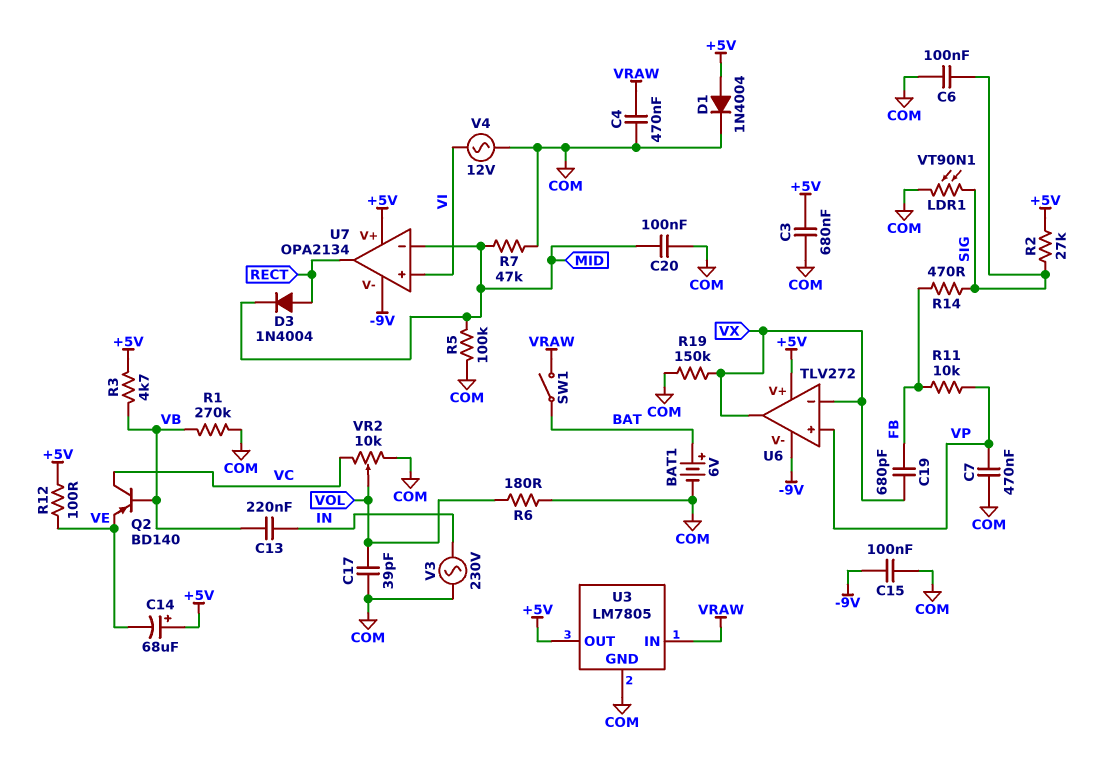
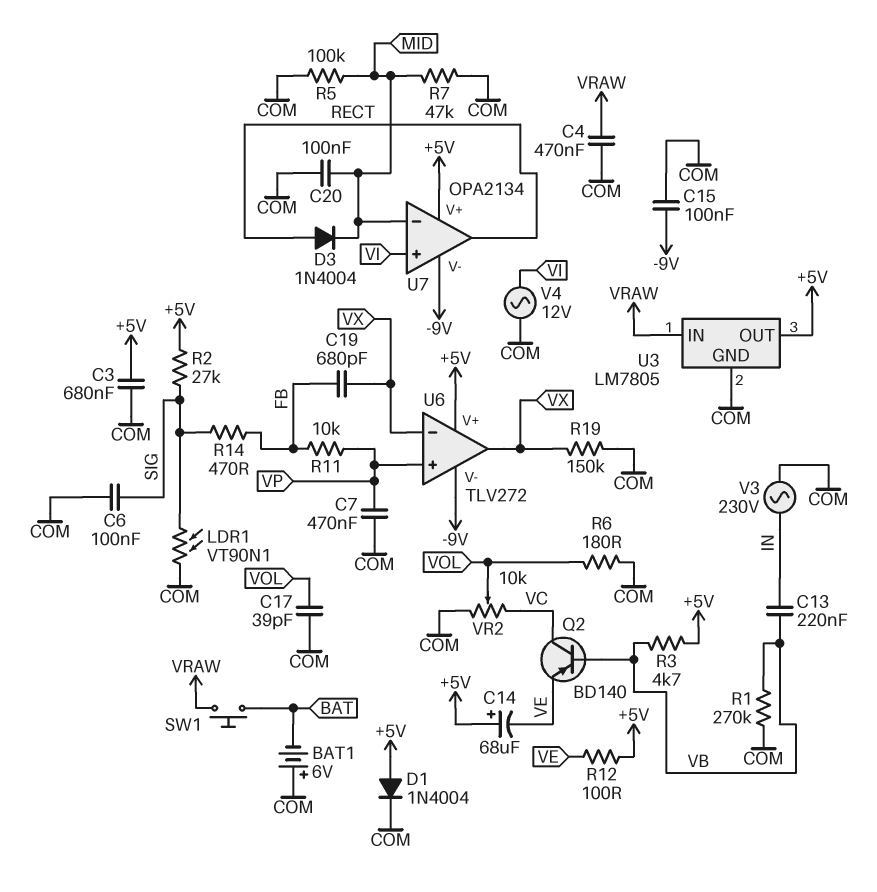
BAT1: 6V (plus BAT, minus COM) -> 6V (plus COM, minus BAT)
SW1: switch (BAT, VRAW) -> button (BAT, VRAW)

